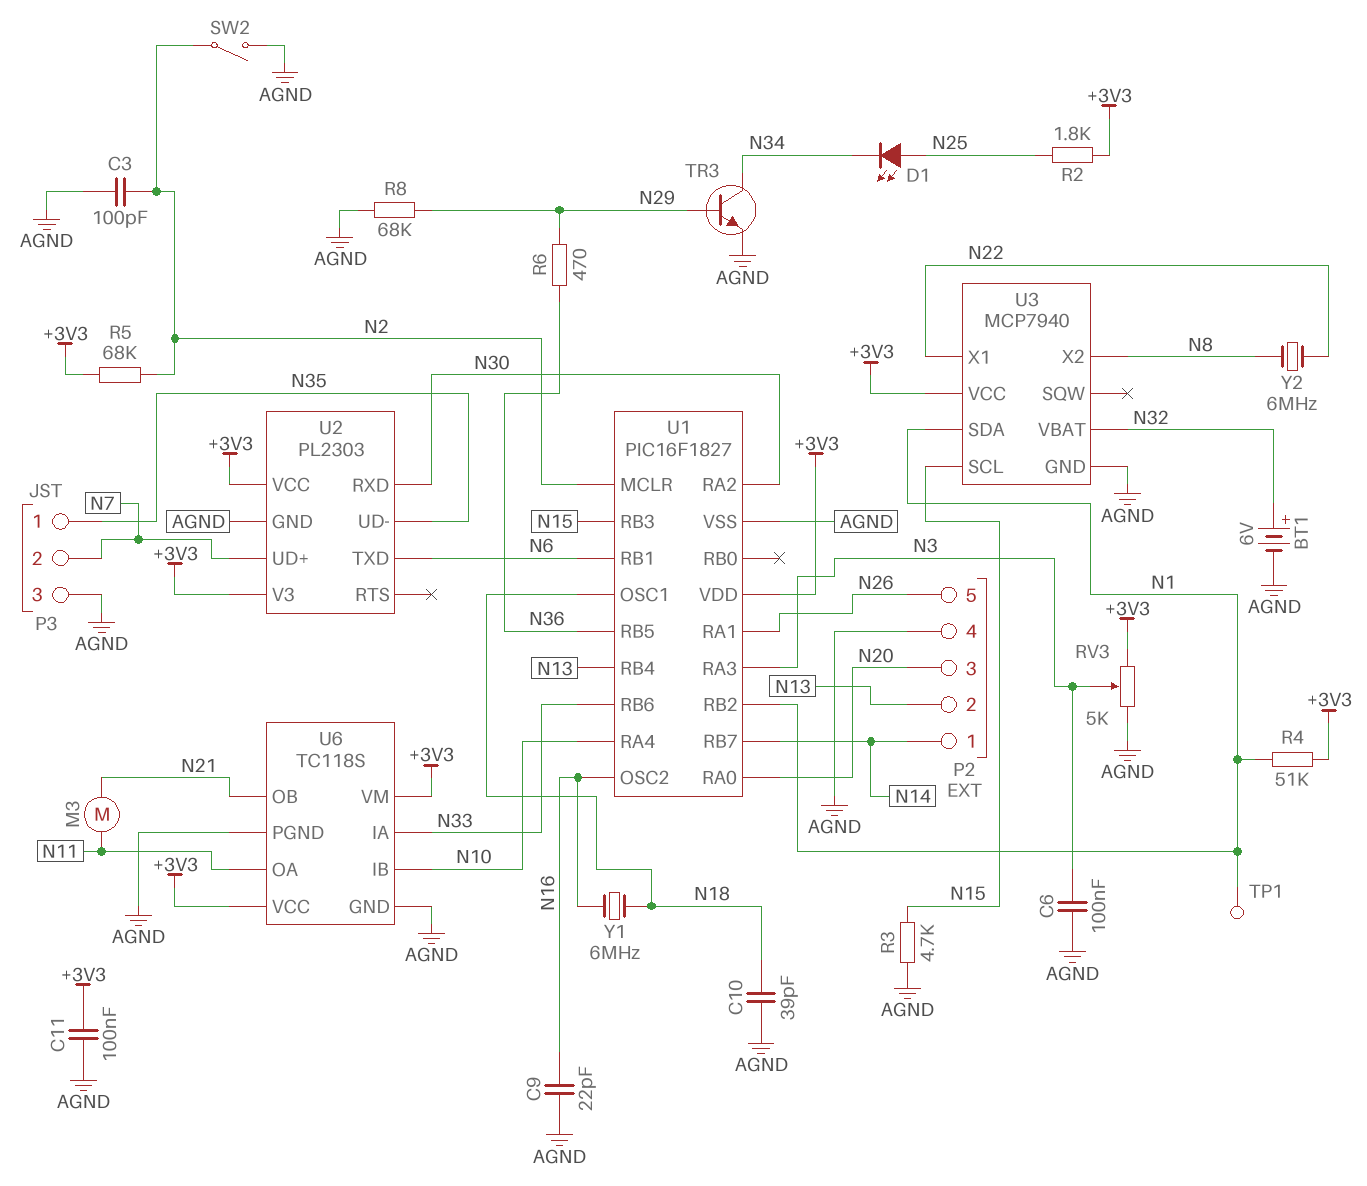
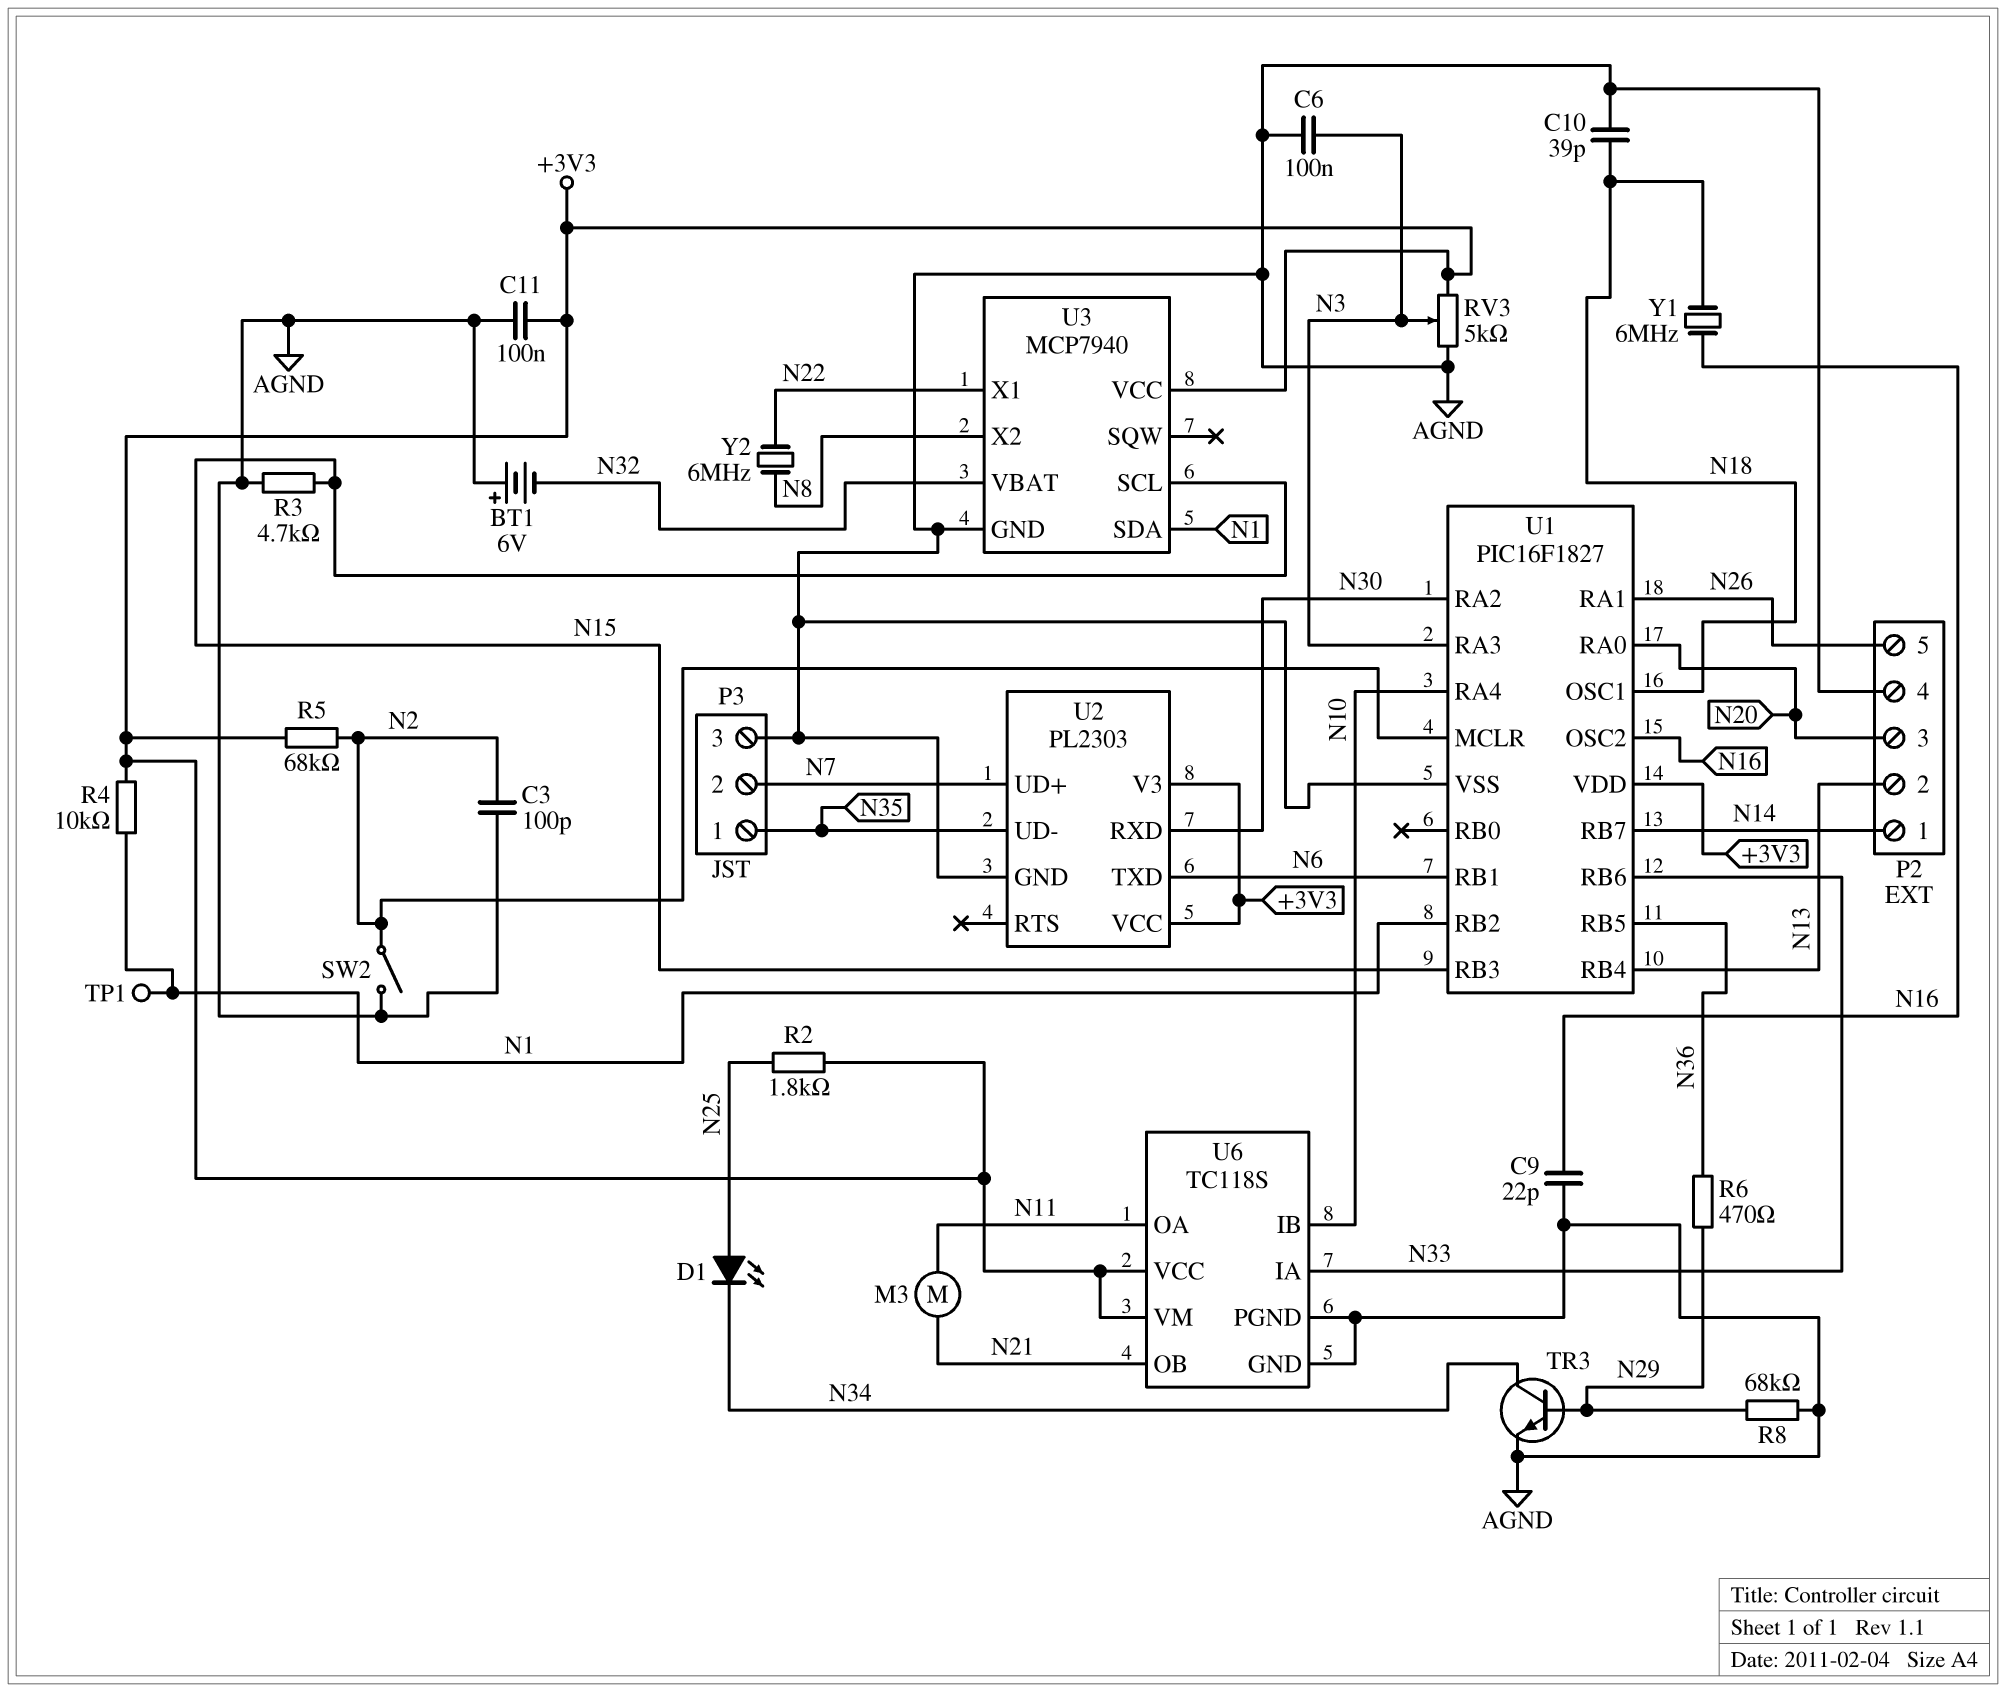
BT1: 6V (plus N32, minus AGND) -> 6V (plus AGND, minus N32)
R4: 51k (+3V3, N1) -> 10k (+3V3, N1)

